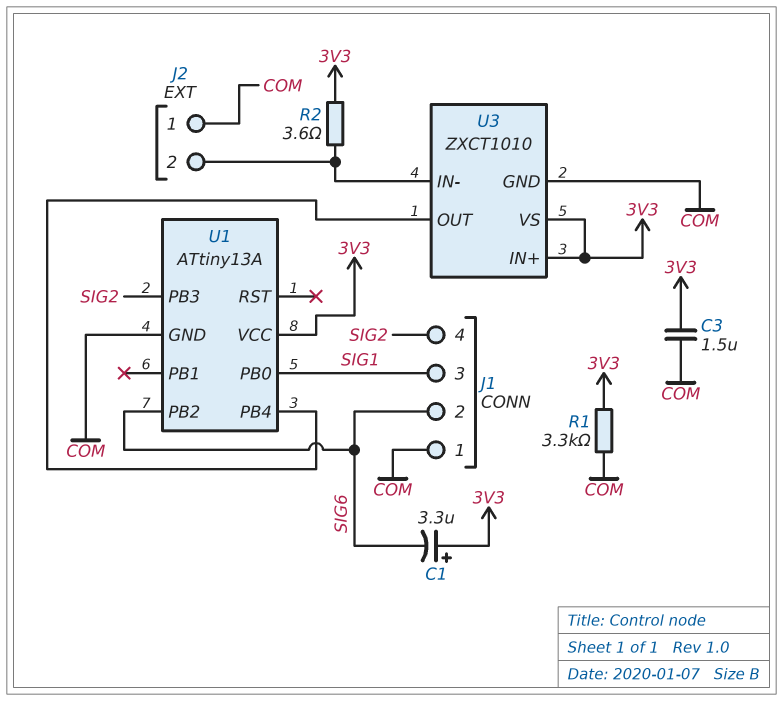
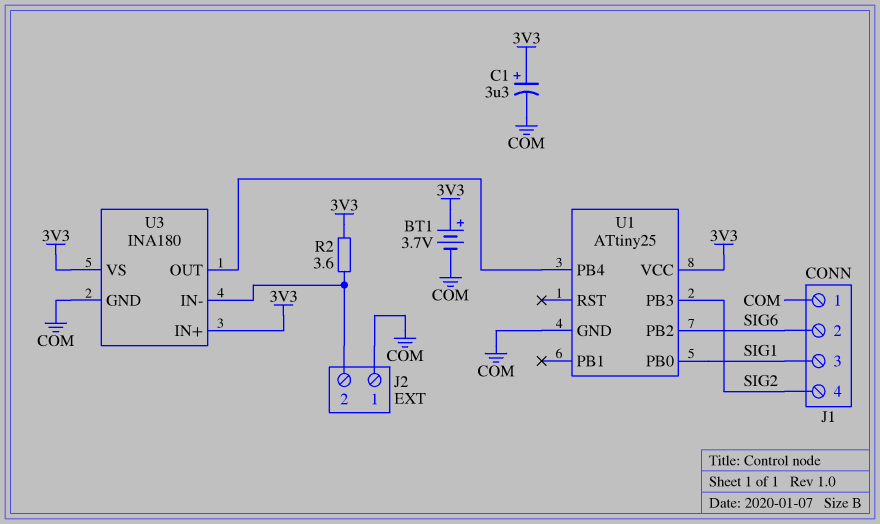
BT1: none -> 3.7V (plus 3V3, minus COM)
C1: 3.3uF (plus 3V3, minus SIG6) -> 3.3uF (plus 3V3, minus COM)
C3: 1.5uF (3V3, COM) -> none
R1: 3.3k (3V3, COM) -> none
U1: ATtiny13A -> ATtiny25
U3: ZXCT1010 -> INA180

